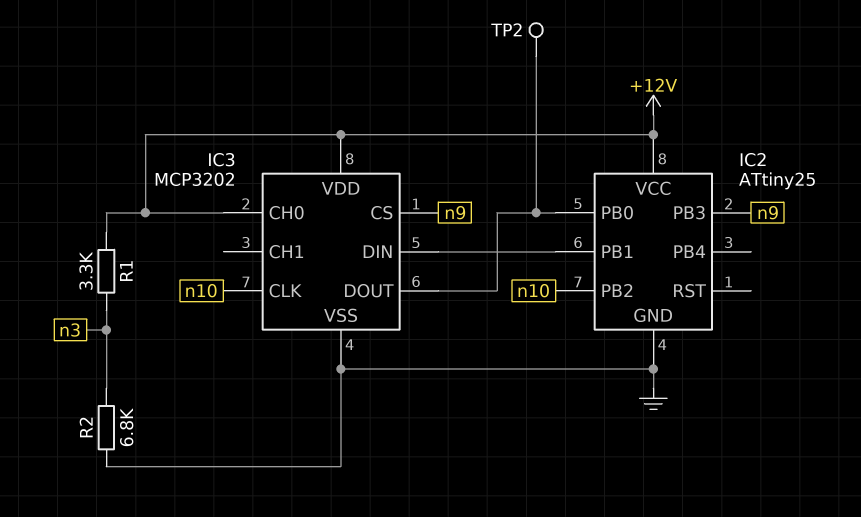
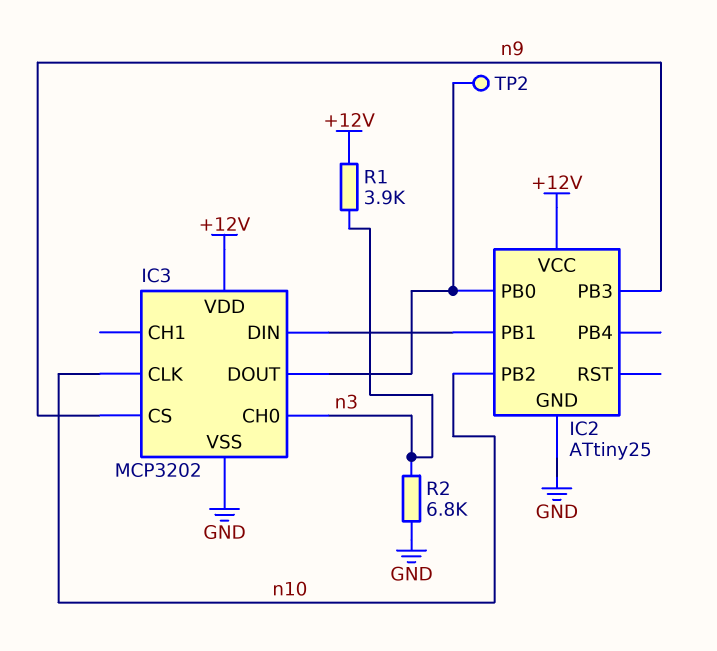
IC3 pin CH0: +12V -> n3
R1: 3.3k (+12V, n3) -> 3.9k (+12V, n3)

